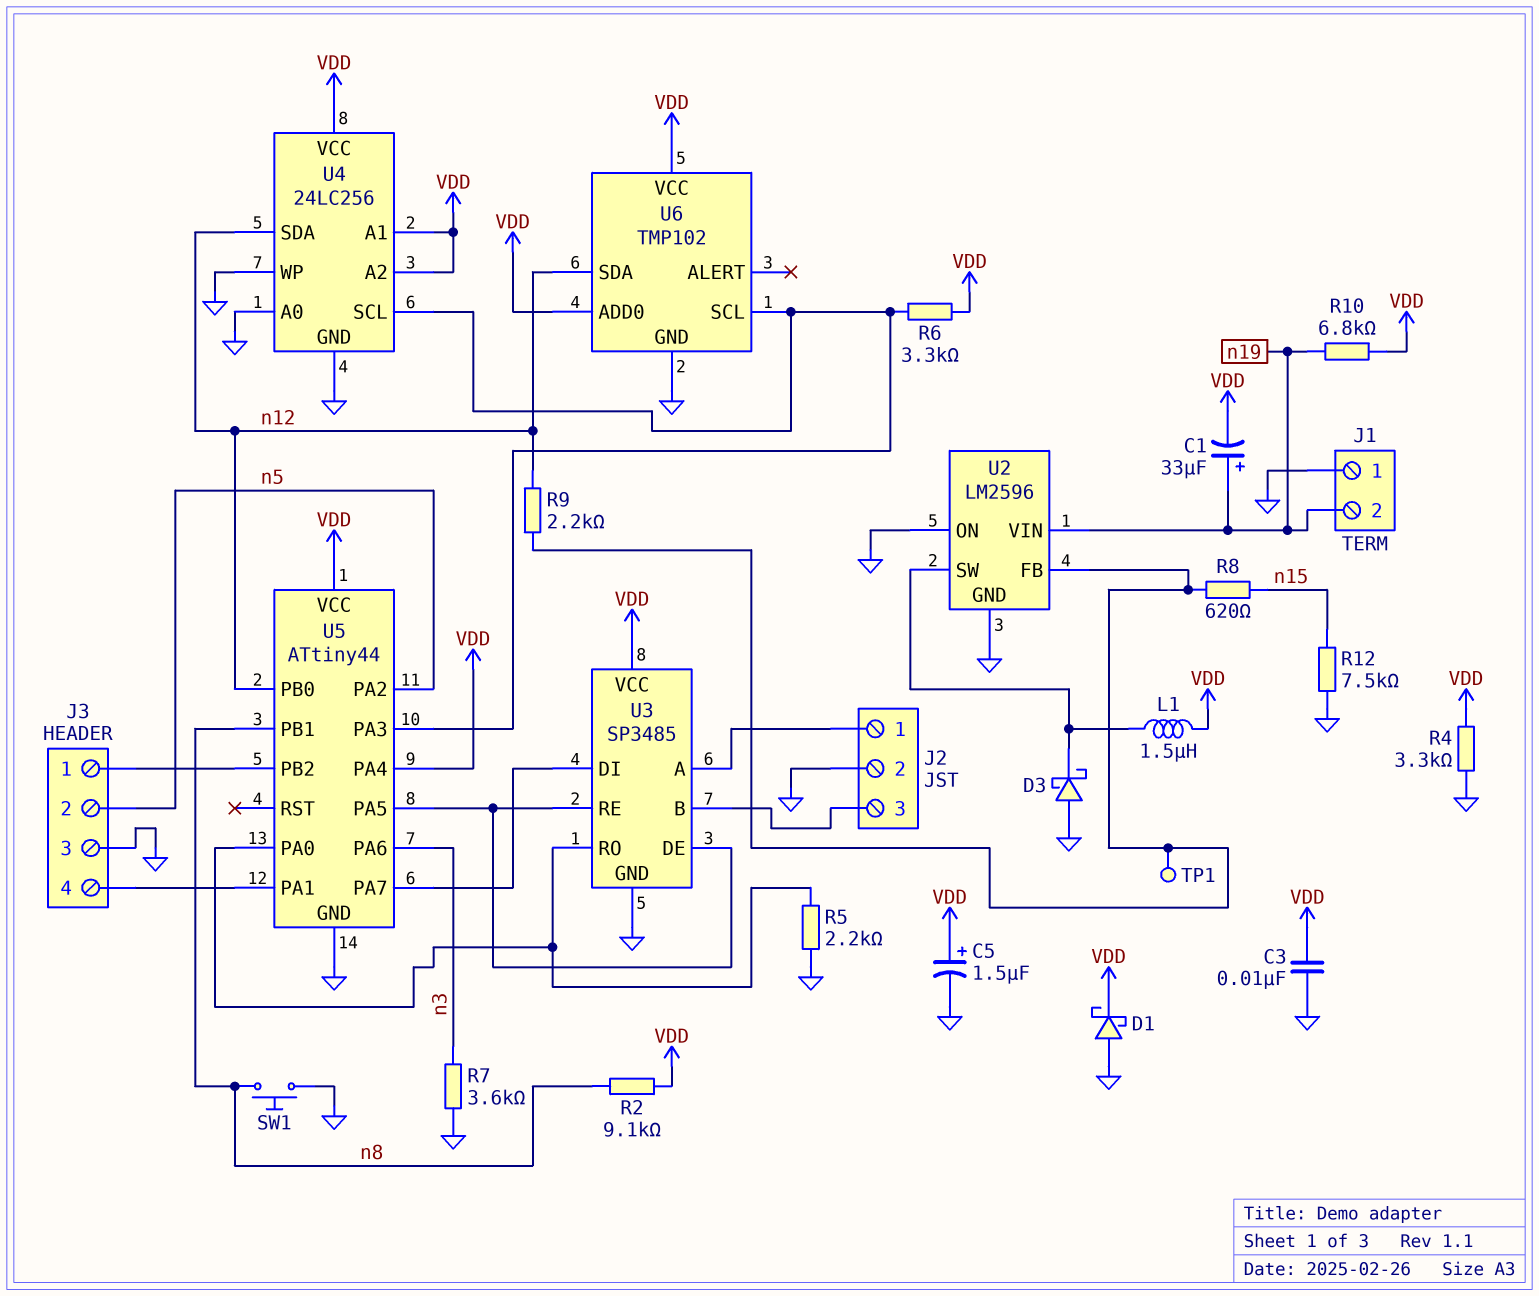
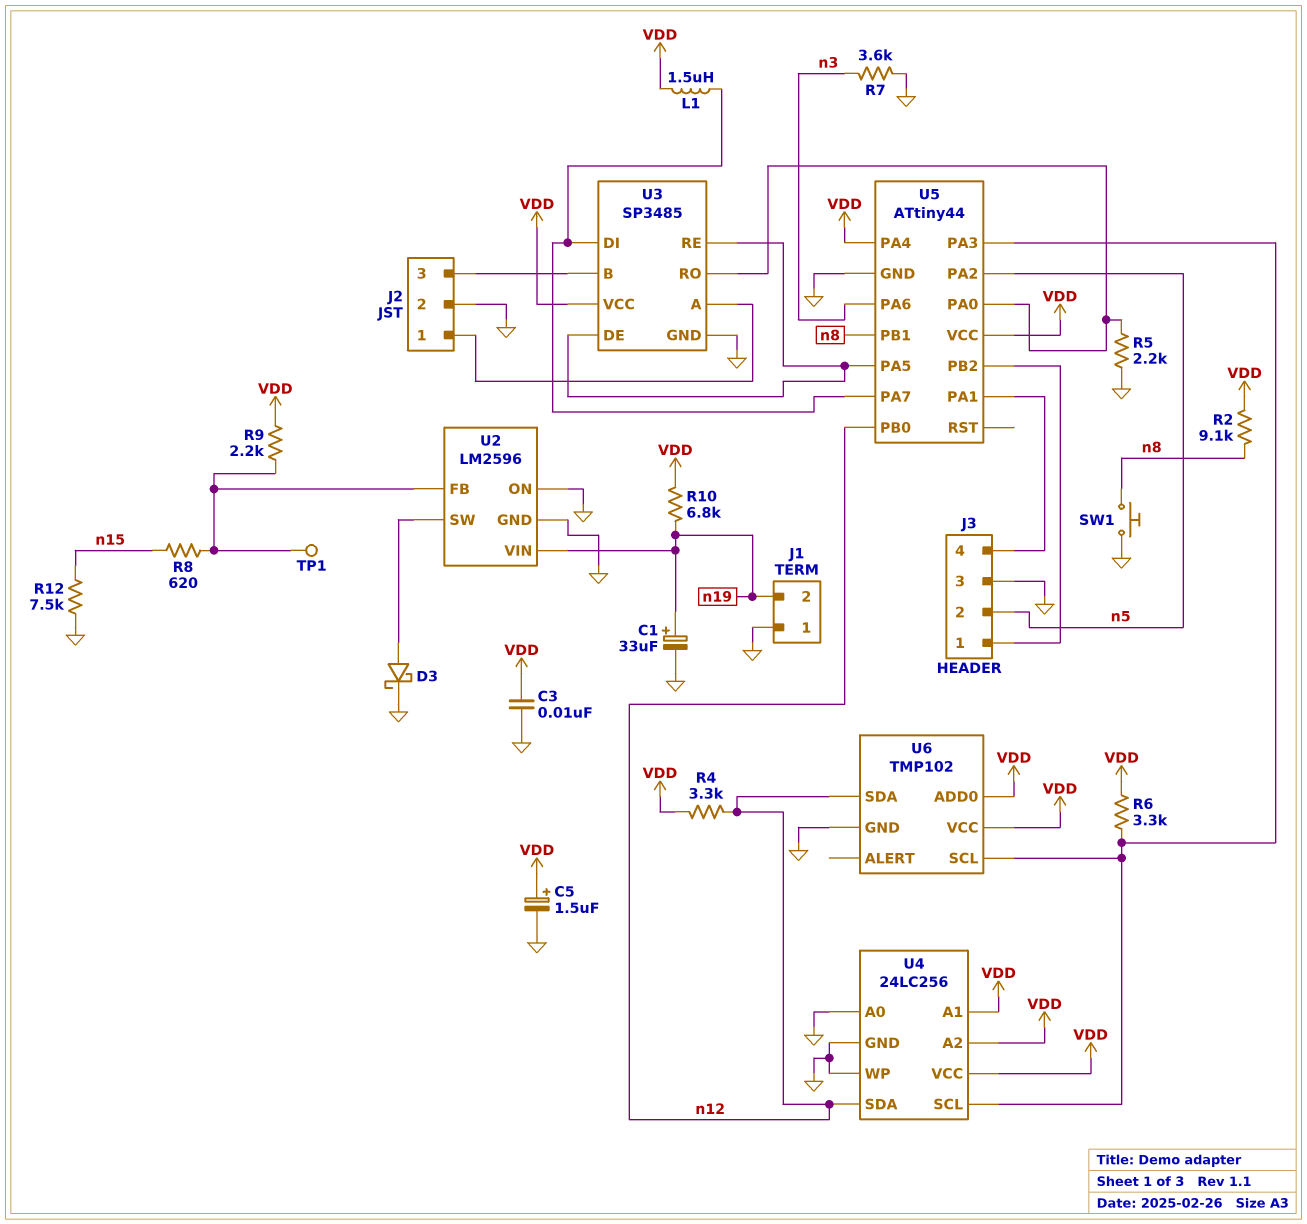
C1: 33uF (plus n19, minus VDD) -> 33uF (plus n19, minus GND)
D1: schottky (A GND, K VDD) -> none
D3: schottky (A GND, K U2/SW) -> schottky (A U2/SW, K GND)
L1: 1.5uH (U2/SW, VDD) -> 1.5uH (U3/DI, VDD)
R4: 3.3k (GND, VDD) -> 3.3k (VDD, n12)
R9: 2.2k (U2/FB, n12) -> 2.2k (U2/FB, VDD)

